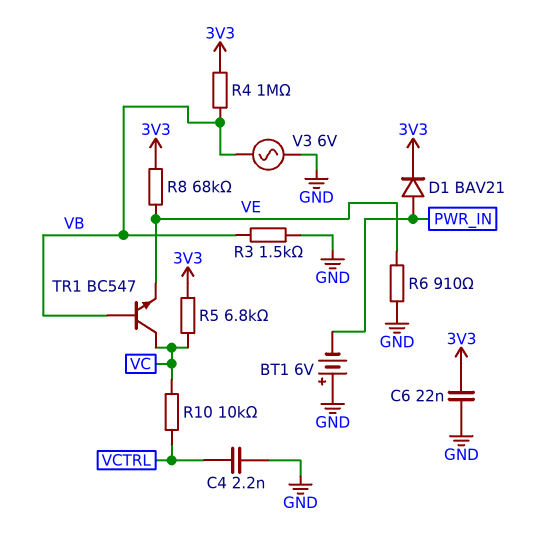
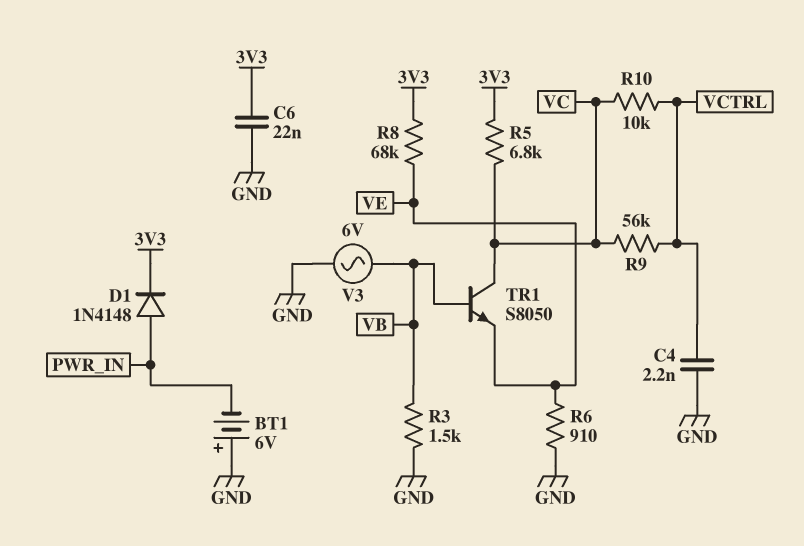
D1: diode BAV21 (A PWR_IN, K 3V3) -> diode 1N4148 (A PWR_IN, K 3V3)
R4: 1M (3V3, VB) -> none
R9: none -> 56k (VC, VCTRL)
TR1: NPN BC547 (B VB, C VC, E VE) -> NPN S8050 (B VB, C VC, E VE)

